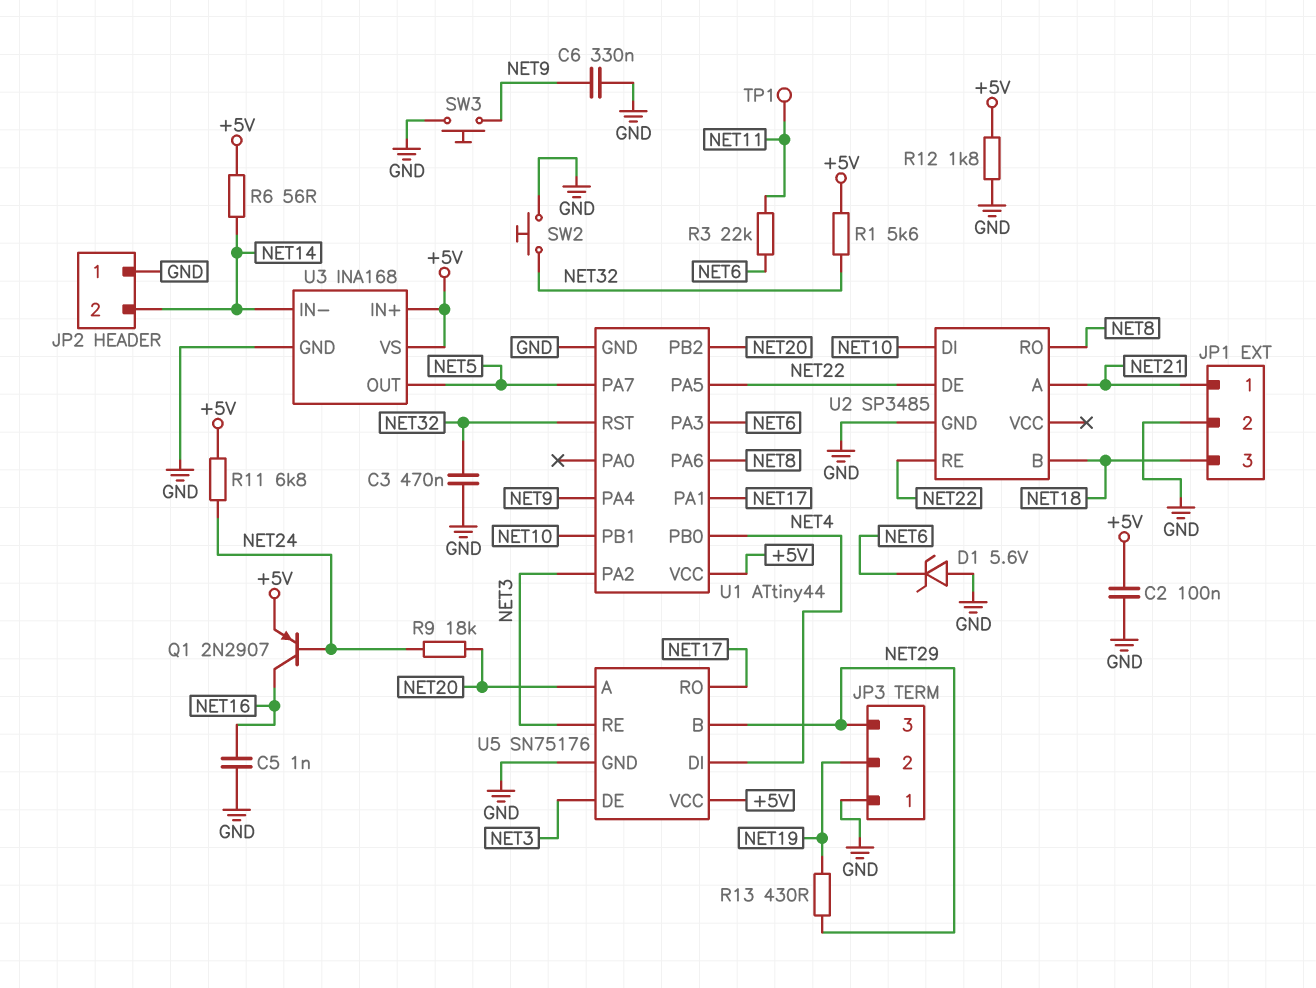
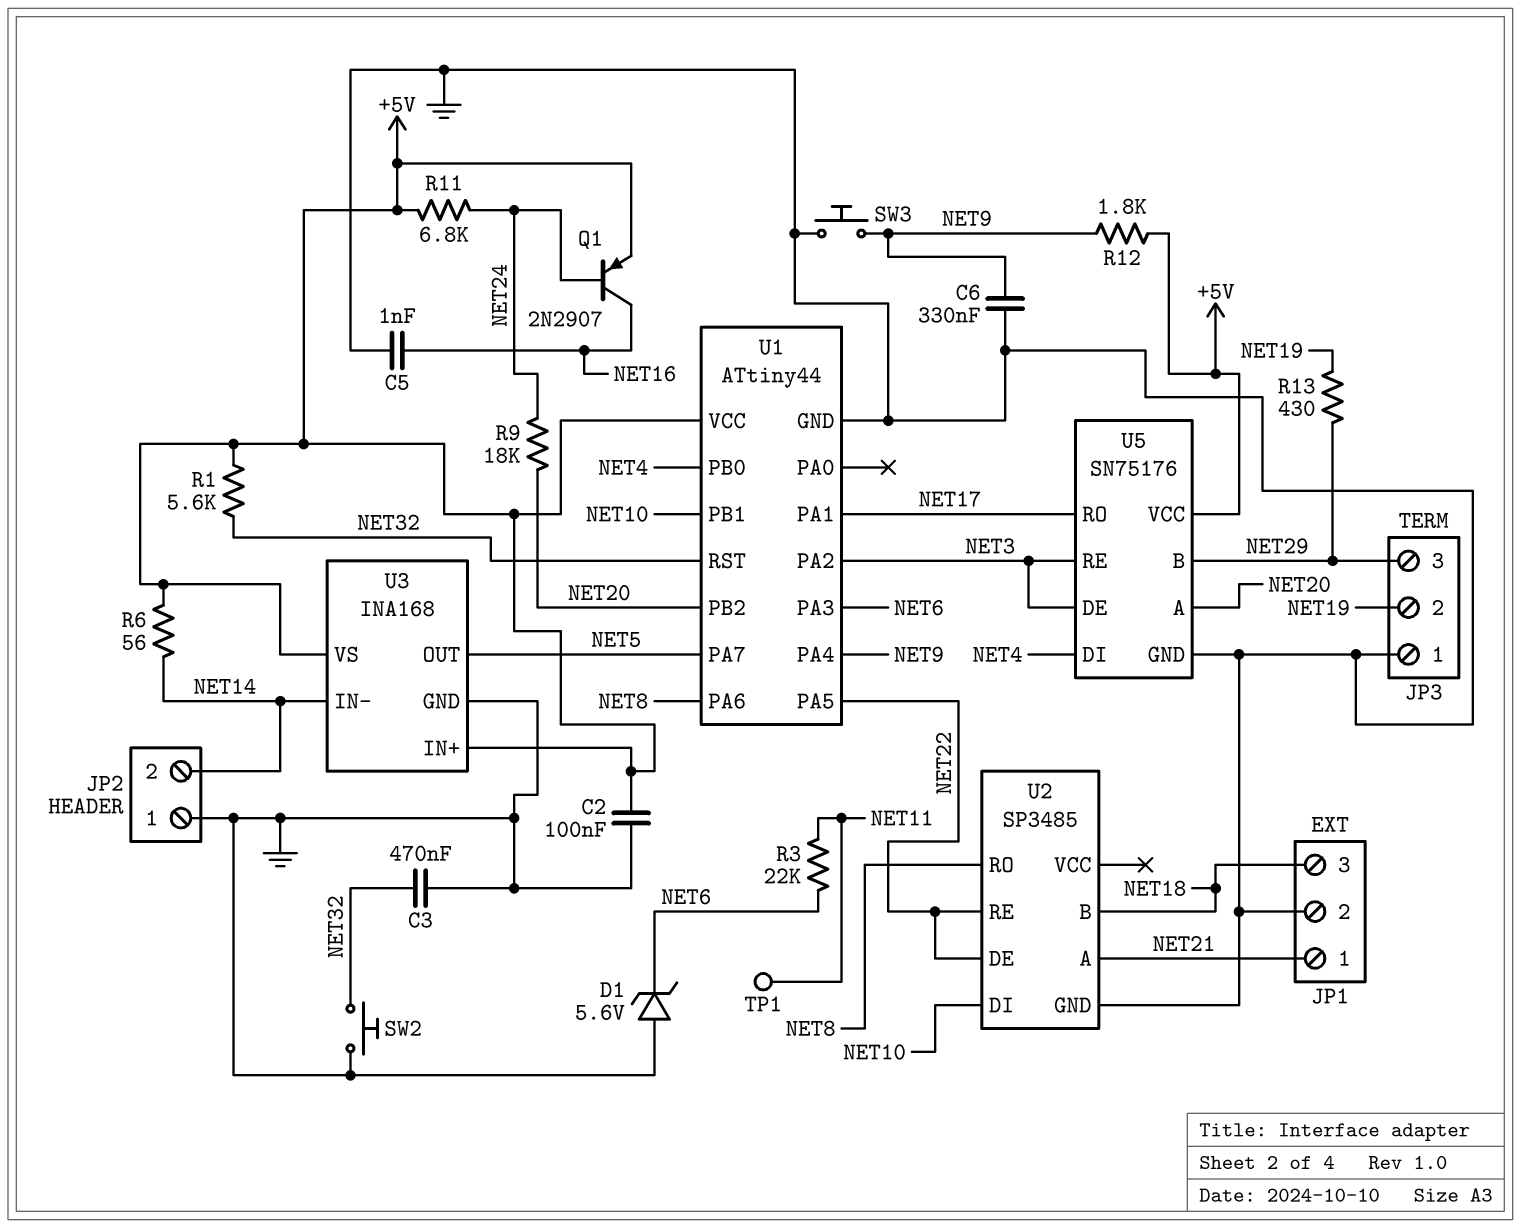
R12: 1.8k (+5V, GND) -> 1.8k (+5V, NET9)

